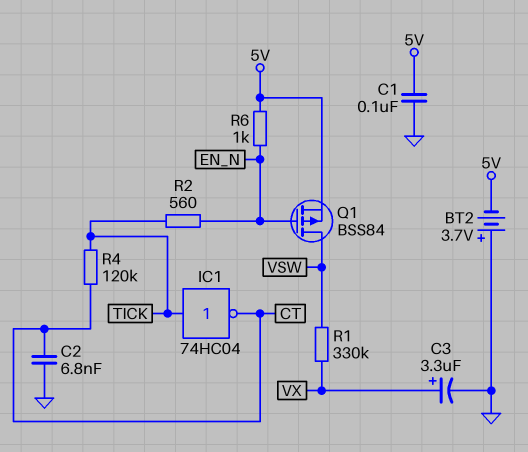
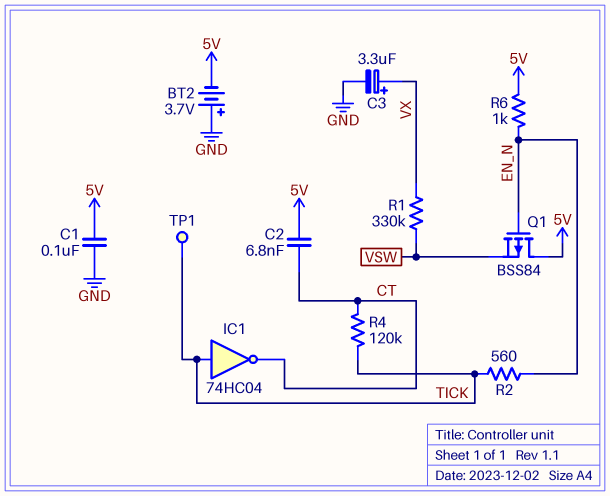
C2: 6.8nF (CT, GND) -> 6.8nF (5V, CT)
Q1: PMOS BSS84 (G EN_N, D VSW, S 5V) -> PMOS BSS84 (G EN_N, D 5V, S VSW)
TP1: none -> test point (TICK)

